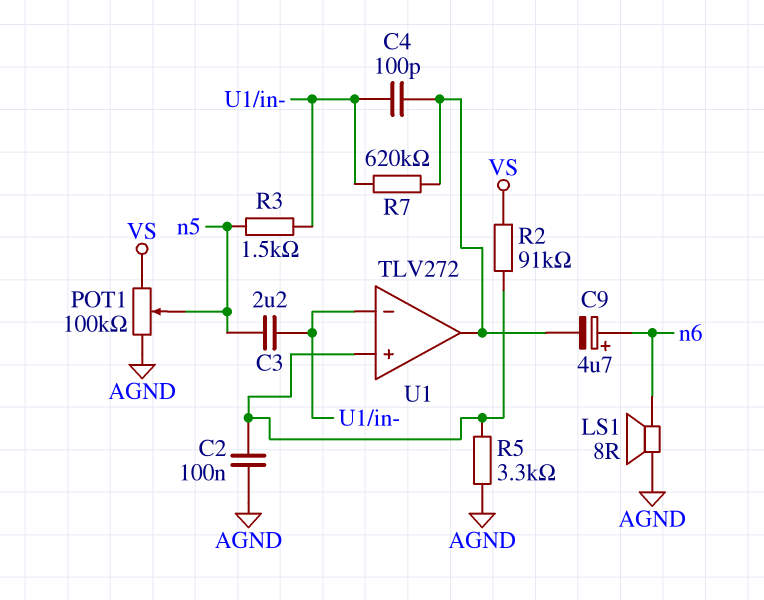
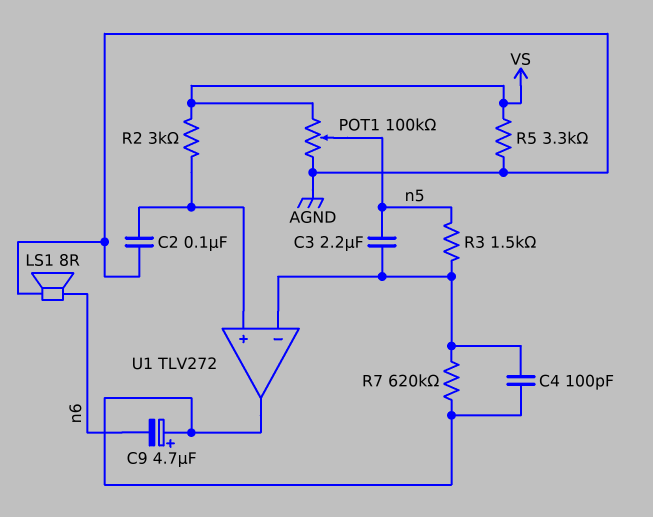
C9: 4.7uF (plus n6, minus U1/out) -> 4.7uF (plus U1/out, minus n6)
R2: 91k (U1/in+, VS) -> 3k (U1/in+, VS)
R5: 3.3k (AGND, U1/in+) -> 3.3k (AGND, VS)

